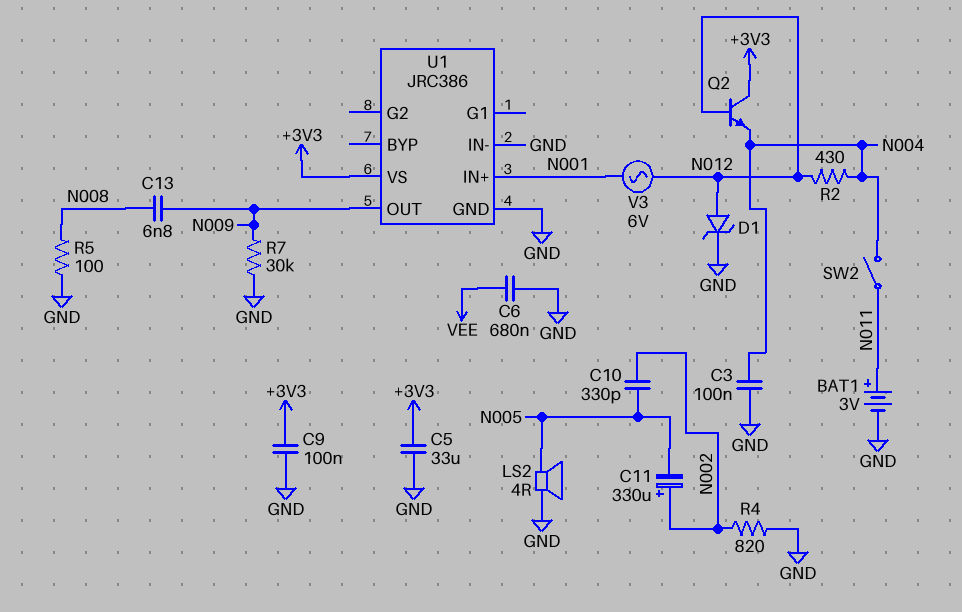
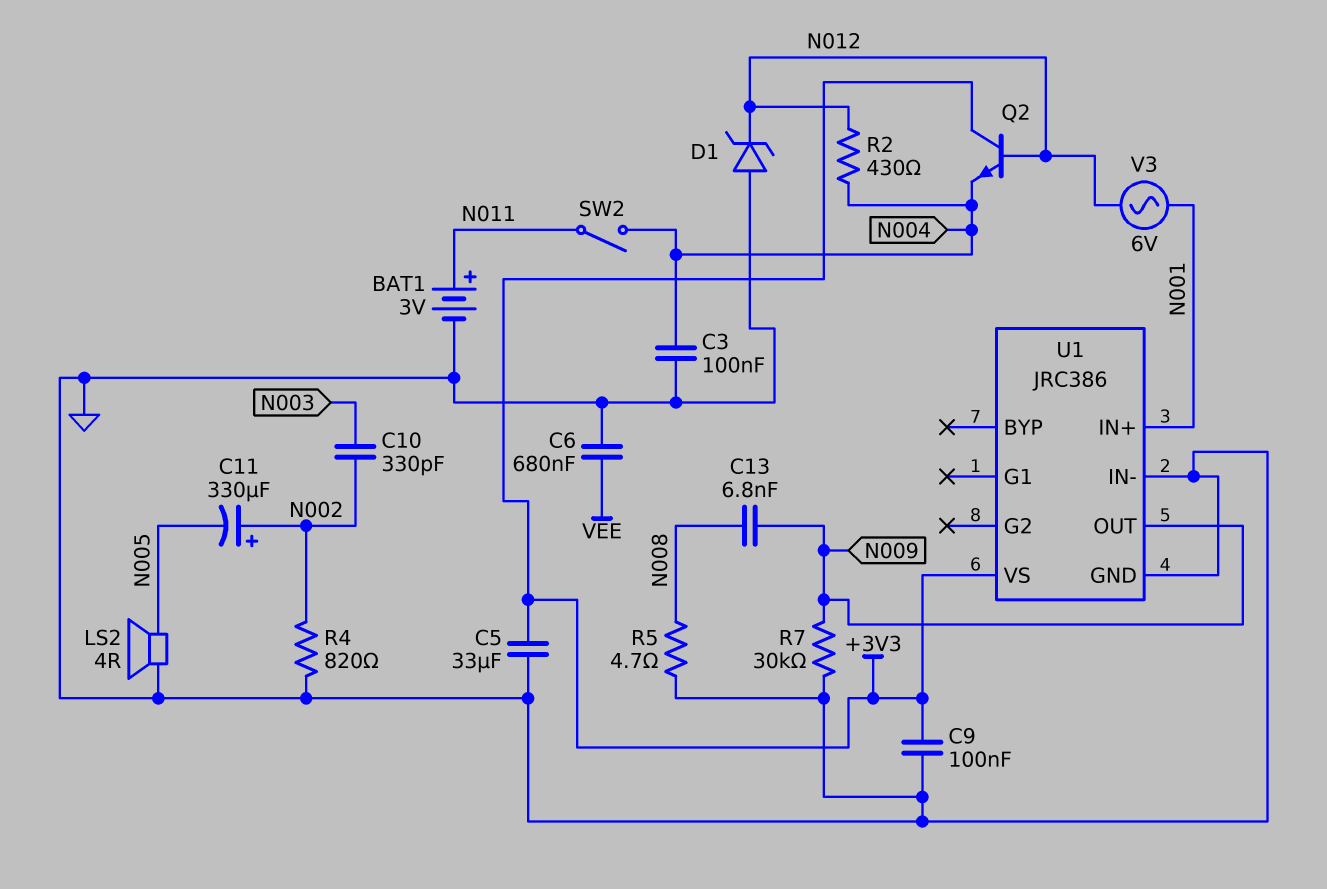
C10: 330pF (N002, N005) -> 330pF (N002, N003)
D1: zener (A N012, K GND) -> zener (A GND, K N012)
R5: 100 (GND, N008) -> 4.7 (GND, N008)

